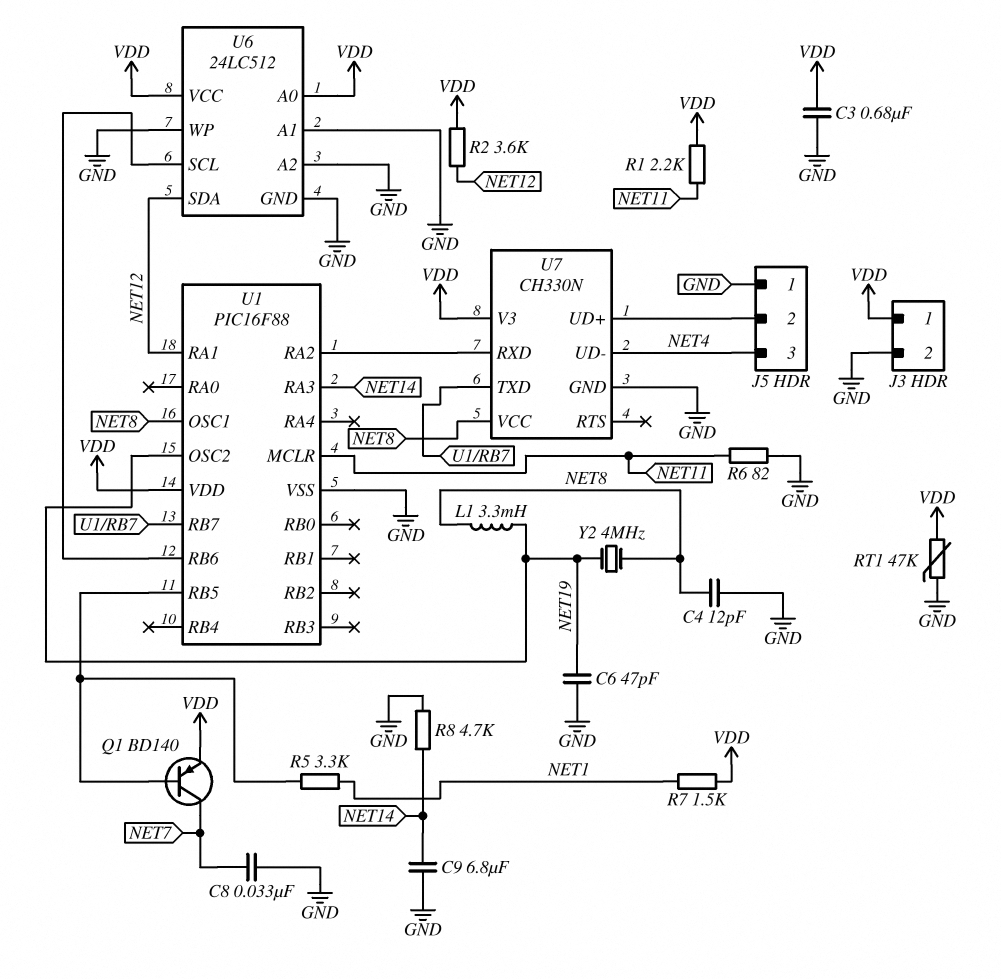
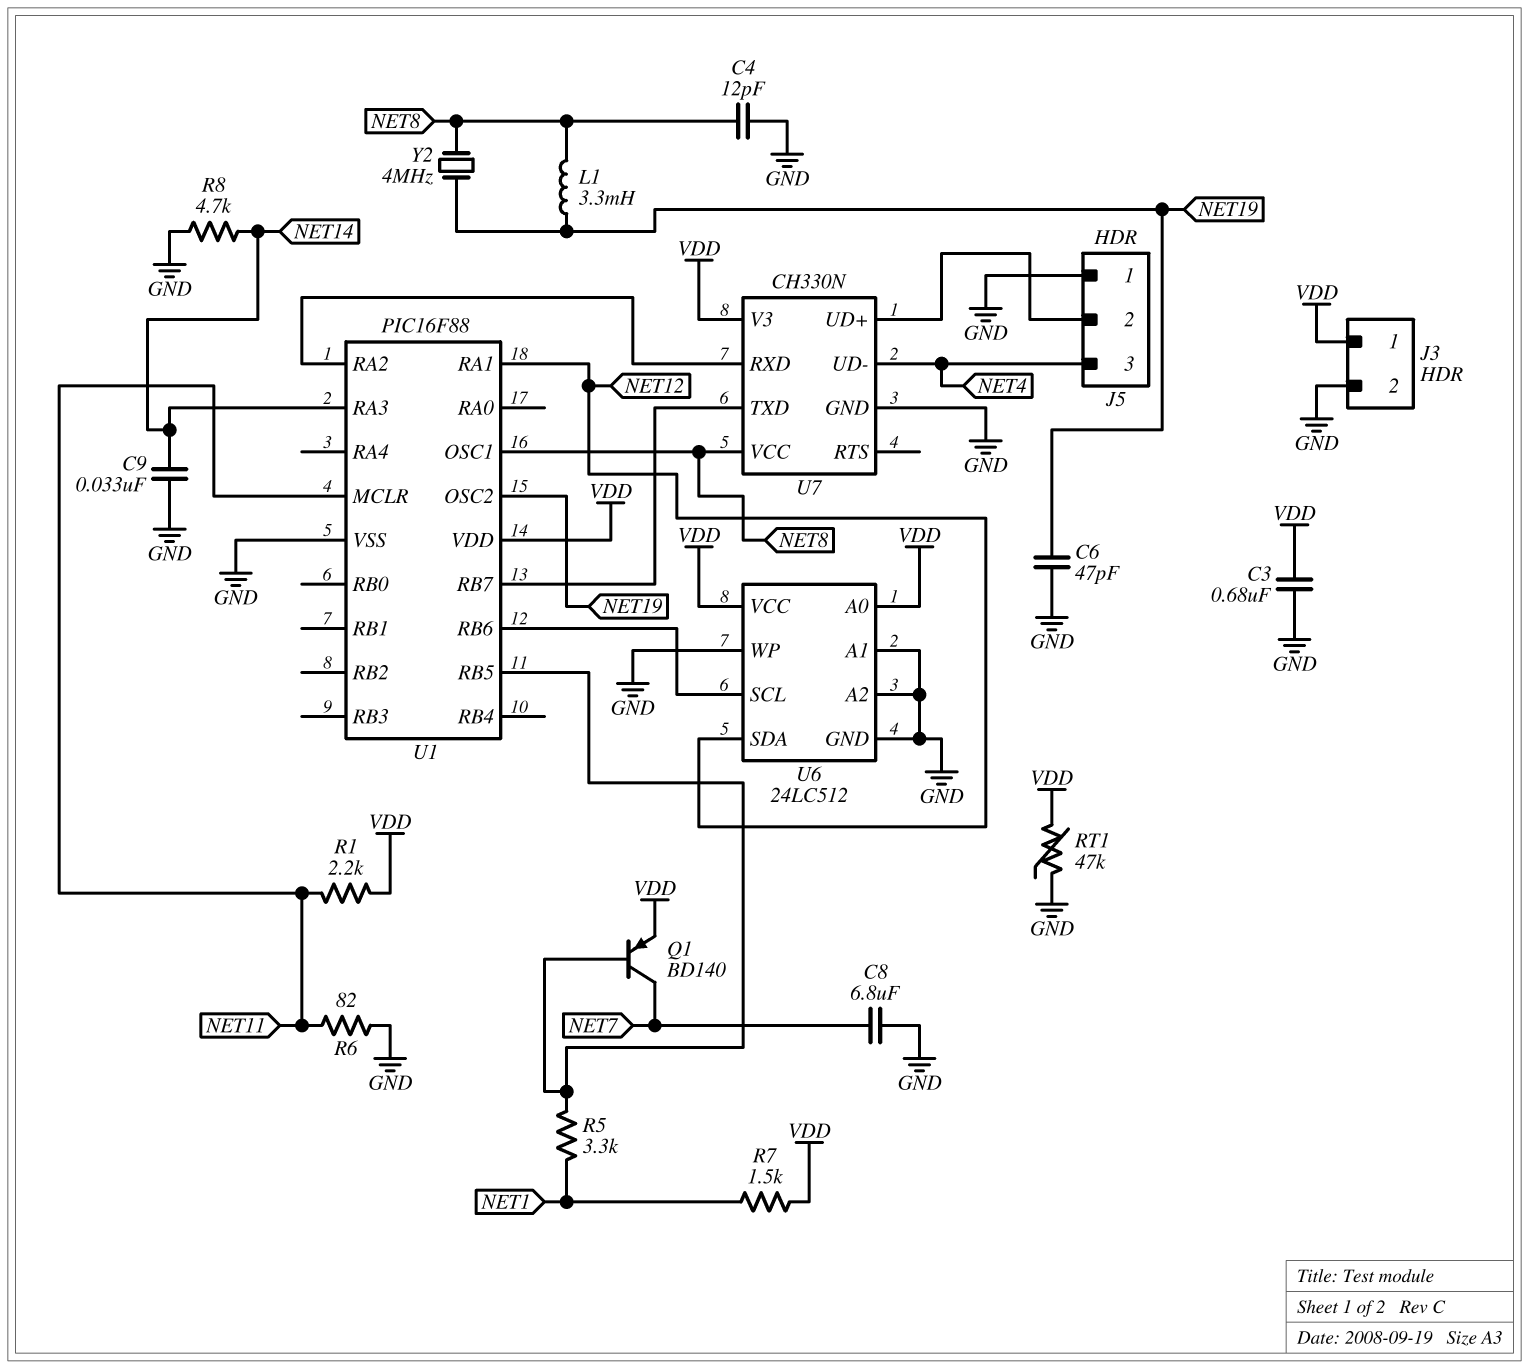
C8: 33nF (GND, NET7) -> 6.8uF (GND, NET7)
C9: 6.8uF (GND, NET14) -> 33nF (GND, NET14)
R2: 3.6k (NET12, VDD) -> none

